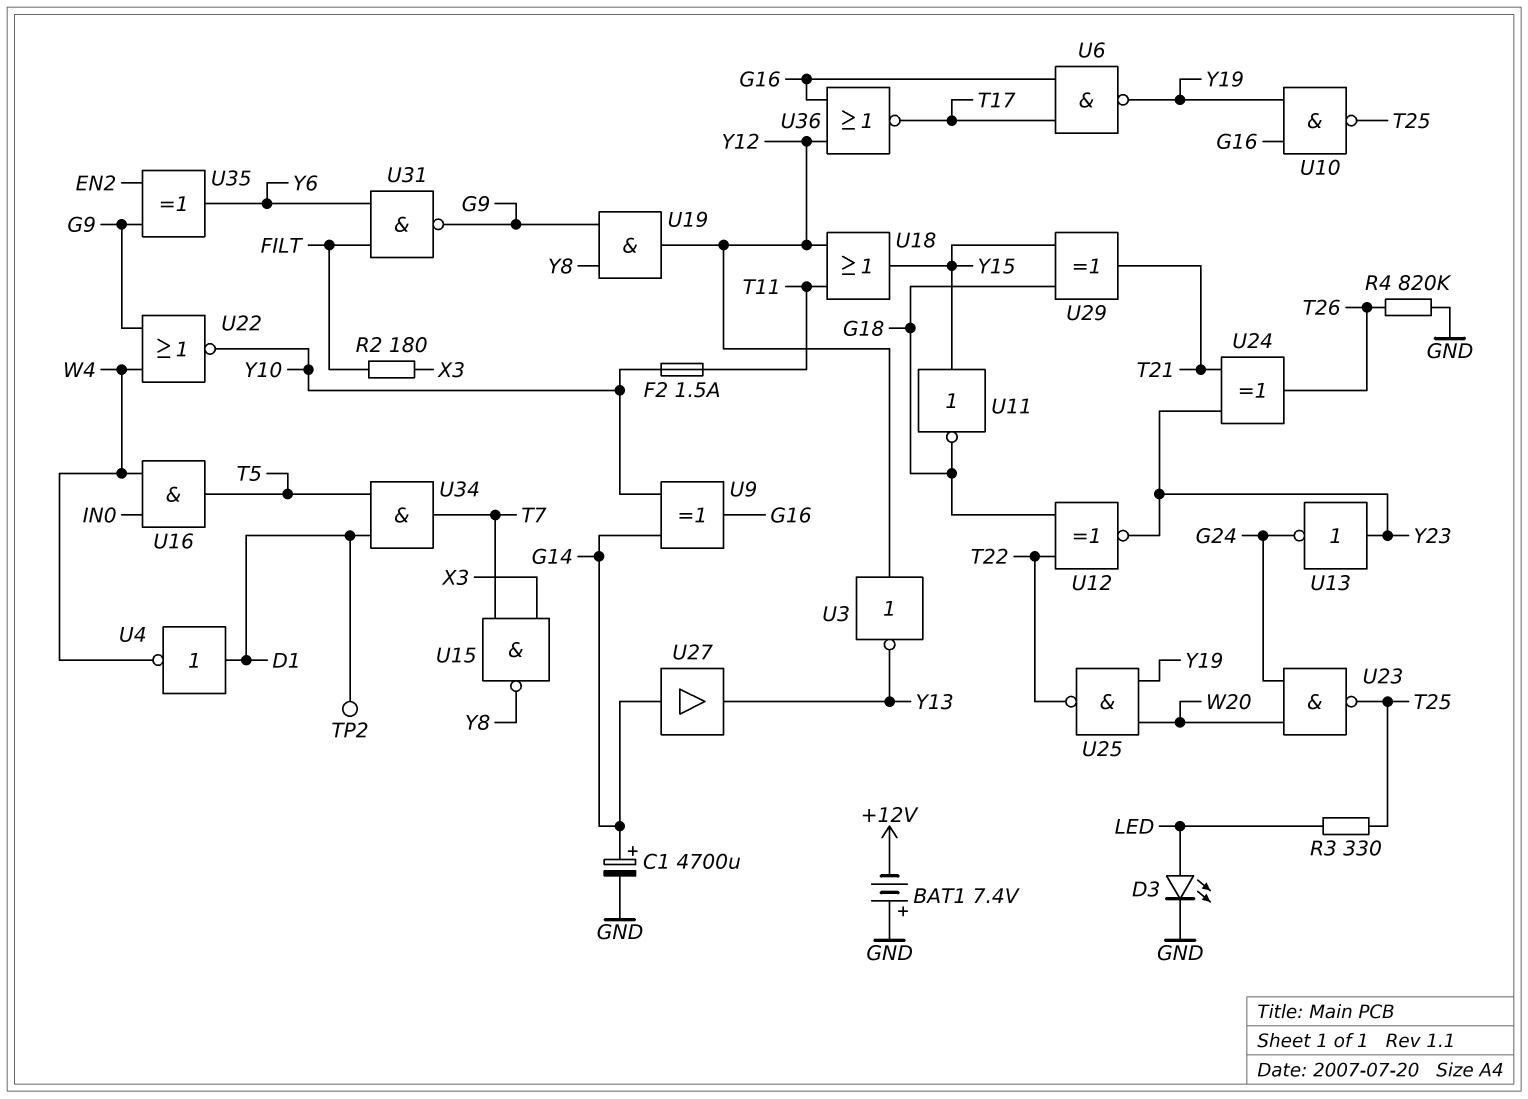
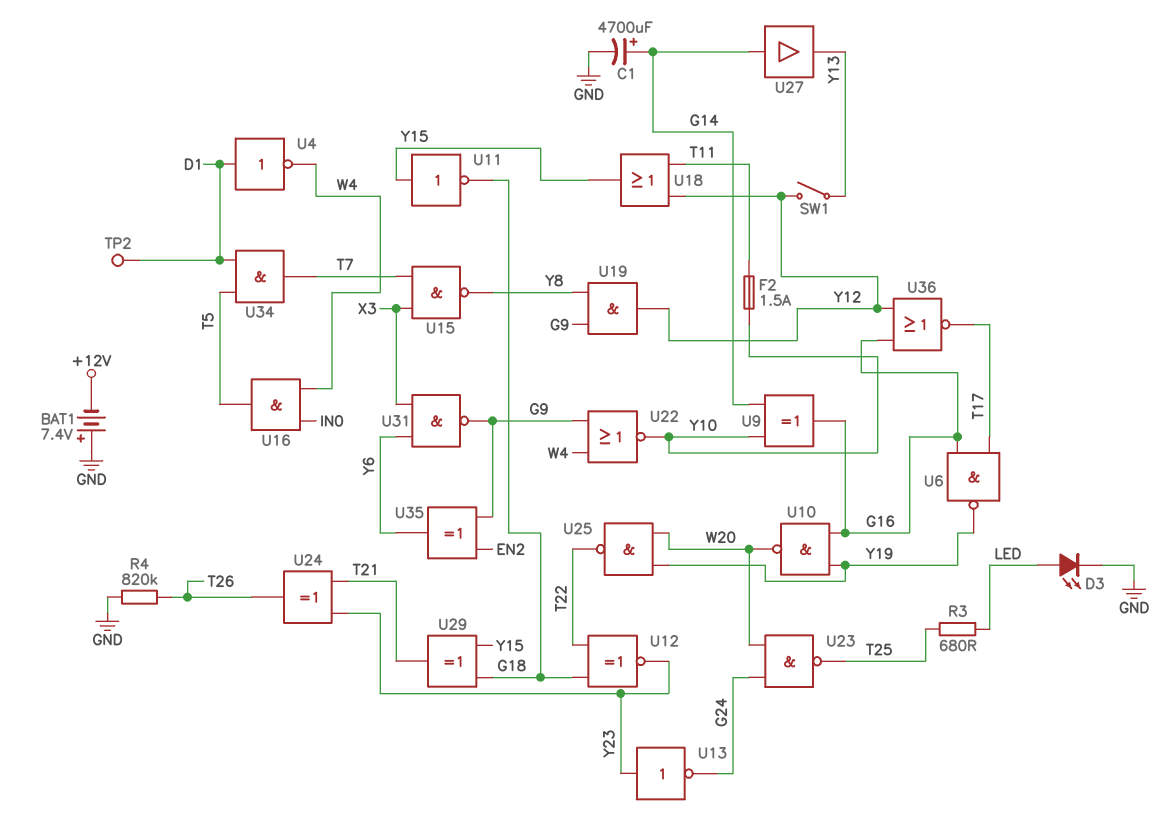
R2: 180 (FILT, X3) -> none
R3: 330 (LED, T25) -> 680 (LED, T25)
SW1: none -> switch (Y12, Y13)
U3: NOT (in Y12, out Y13) -> none
U10: NAND (in G16, in Y19, out T25) -> NAND (in G16, in Y19, out W20)
U31: NAND (in FILT, in Y6, out G9) -> NAND (in X3, in Y6, out G9)

